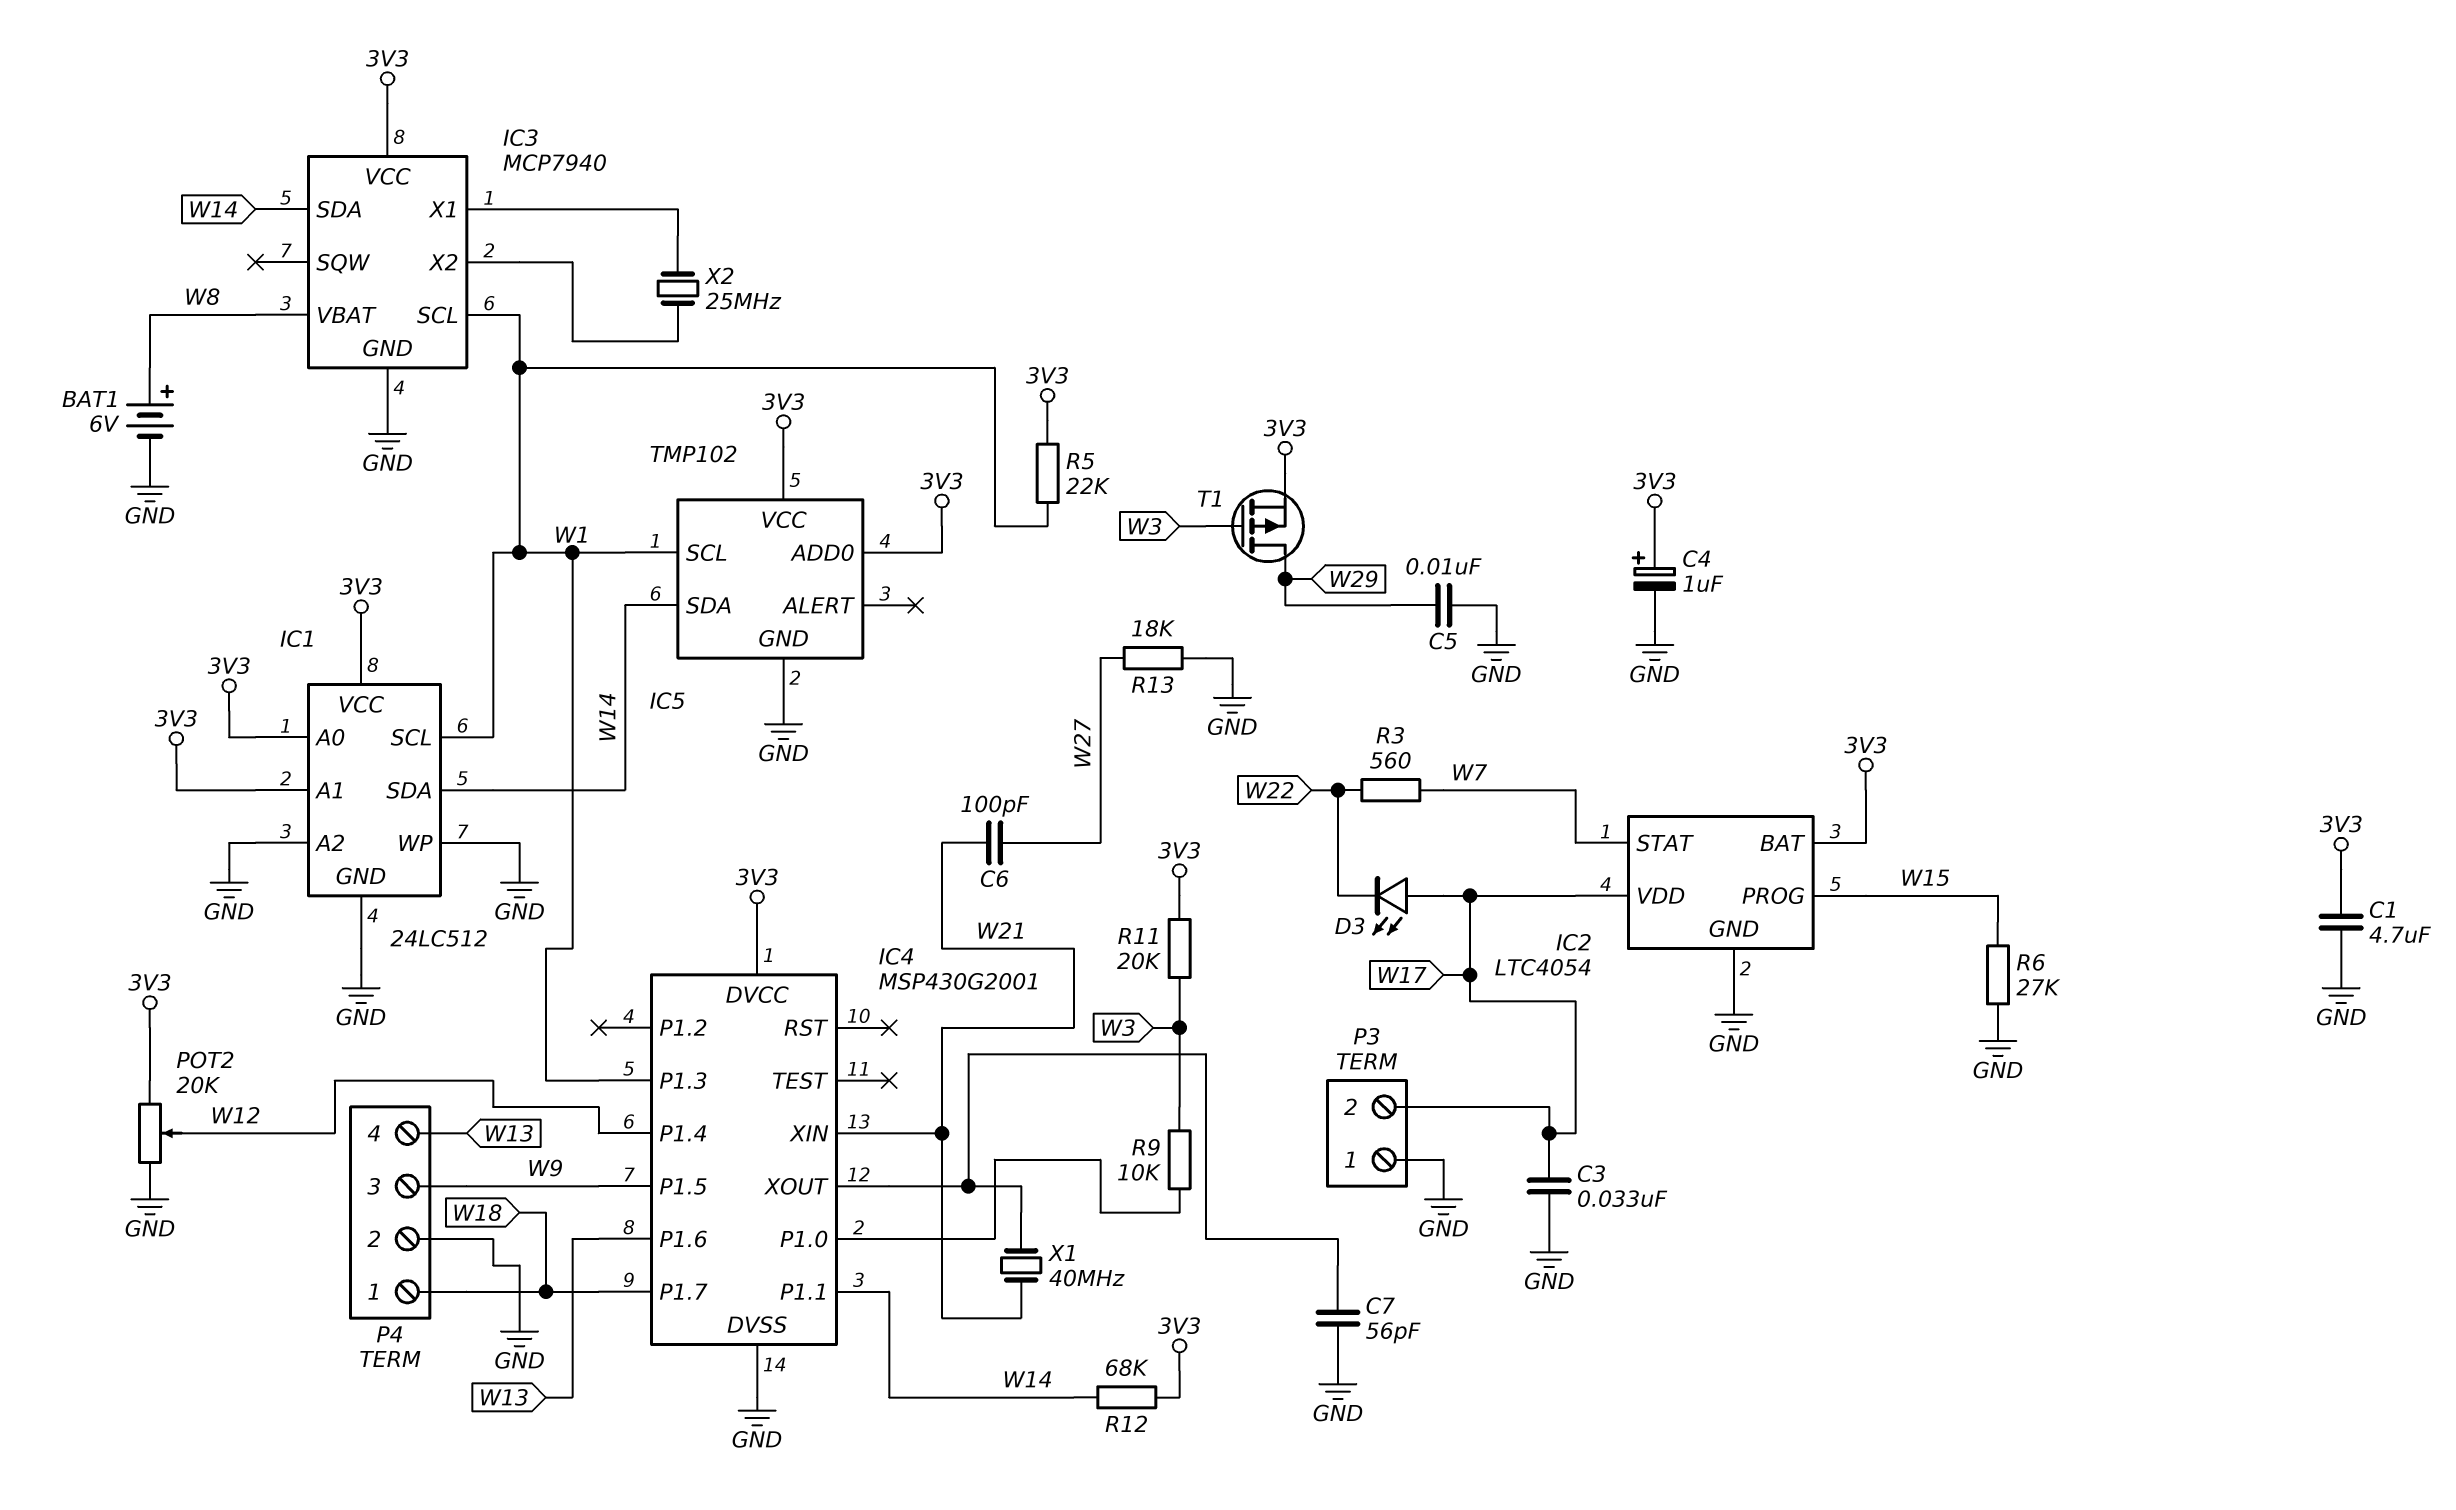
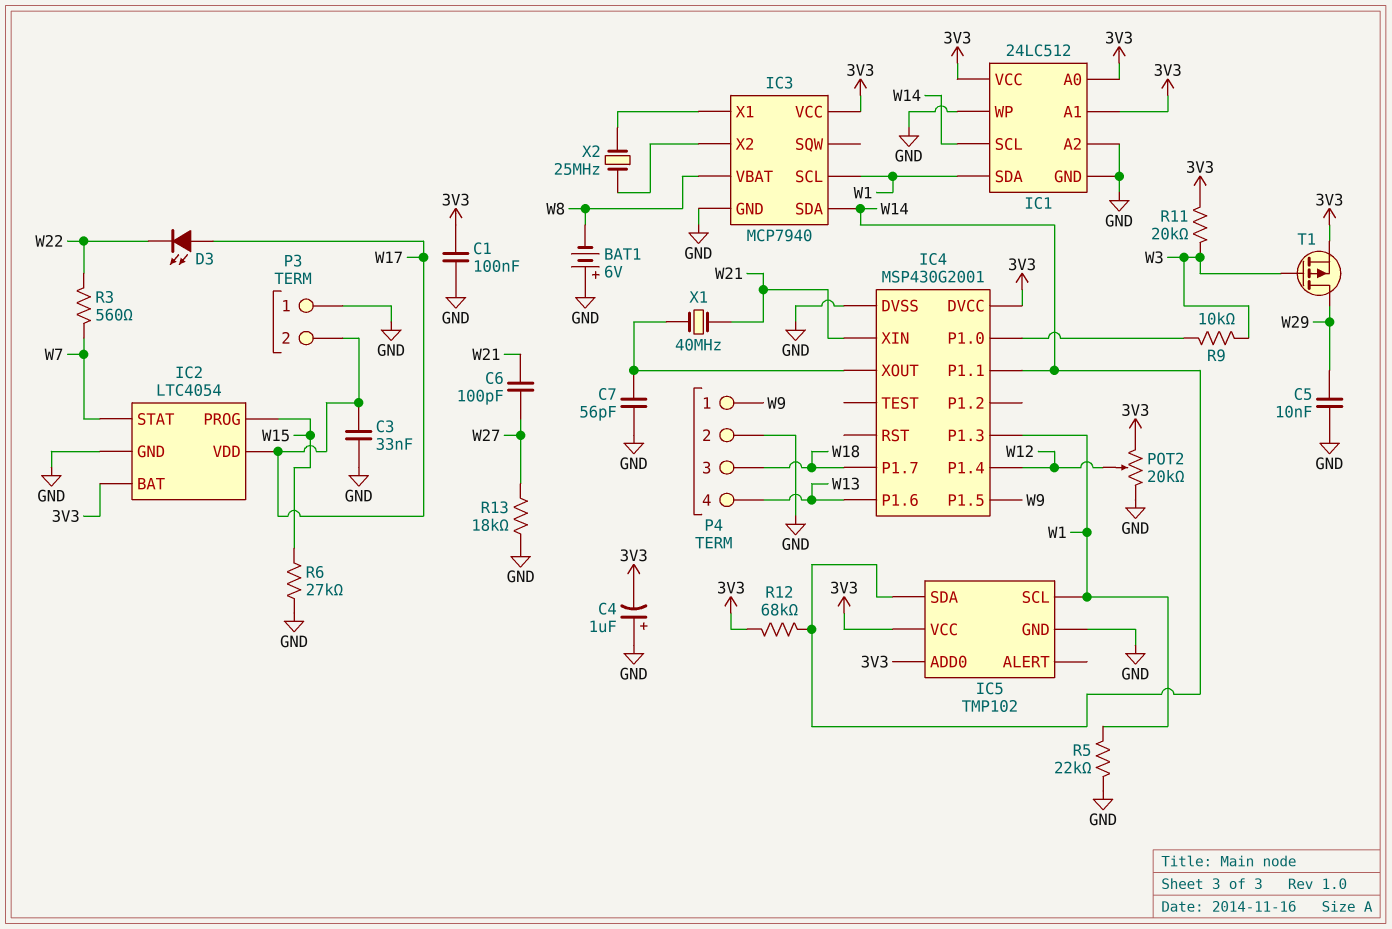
BAT1: 6V (plus W8, minus GND) -> 6V (plus GND, minus W8)
C1: 4.7uF (3V3, GND) -> 100nF (3V3, GND)
C4: 1uF (plus 3V3, minus GND) -> 1uF (plus GND, minus 3V3)
IC1 pin SCL: W1 -> W14
IC1 pin SDA: W14 -> W1
P4 pin 1: W18 -> W9
P4 pin 3: W9 -> W18
R5: 22k (3V3, W1) -> 22k (GND, W1)

